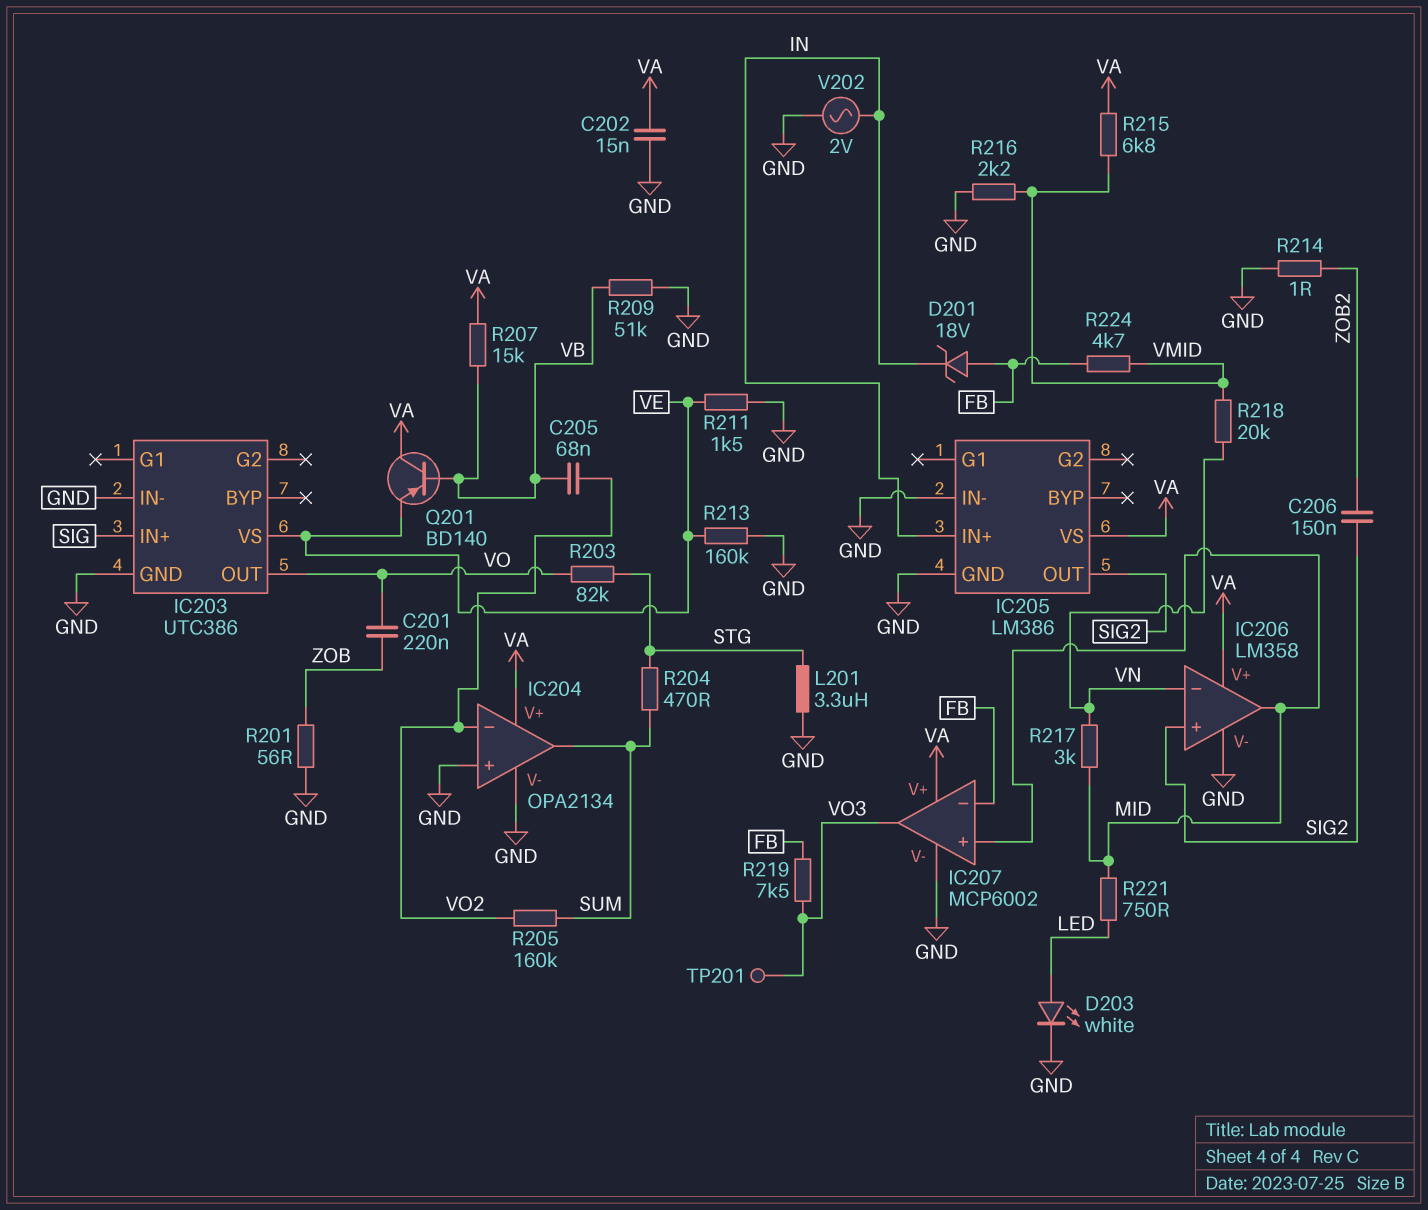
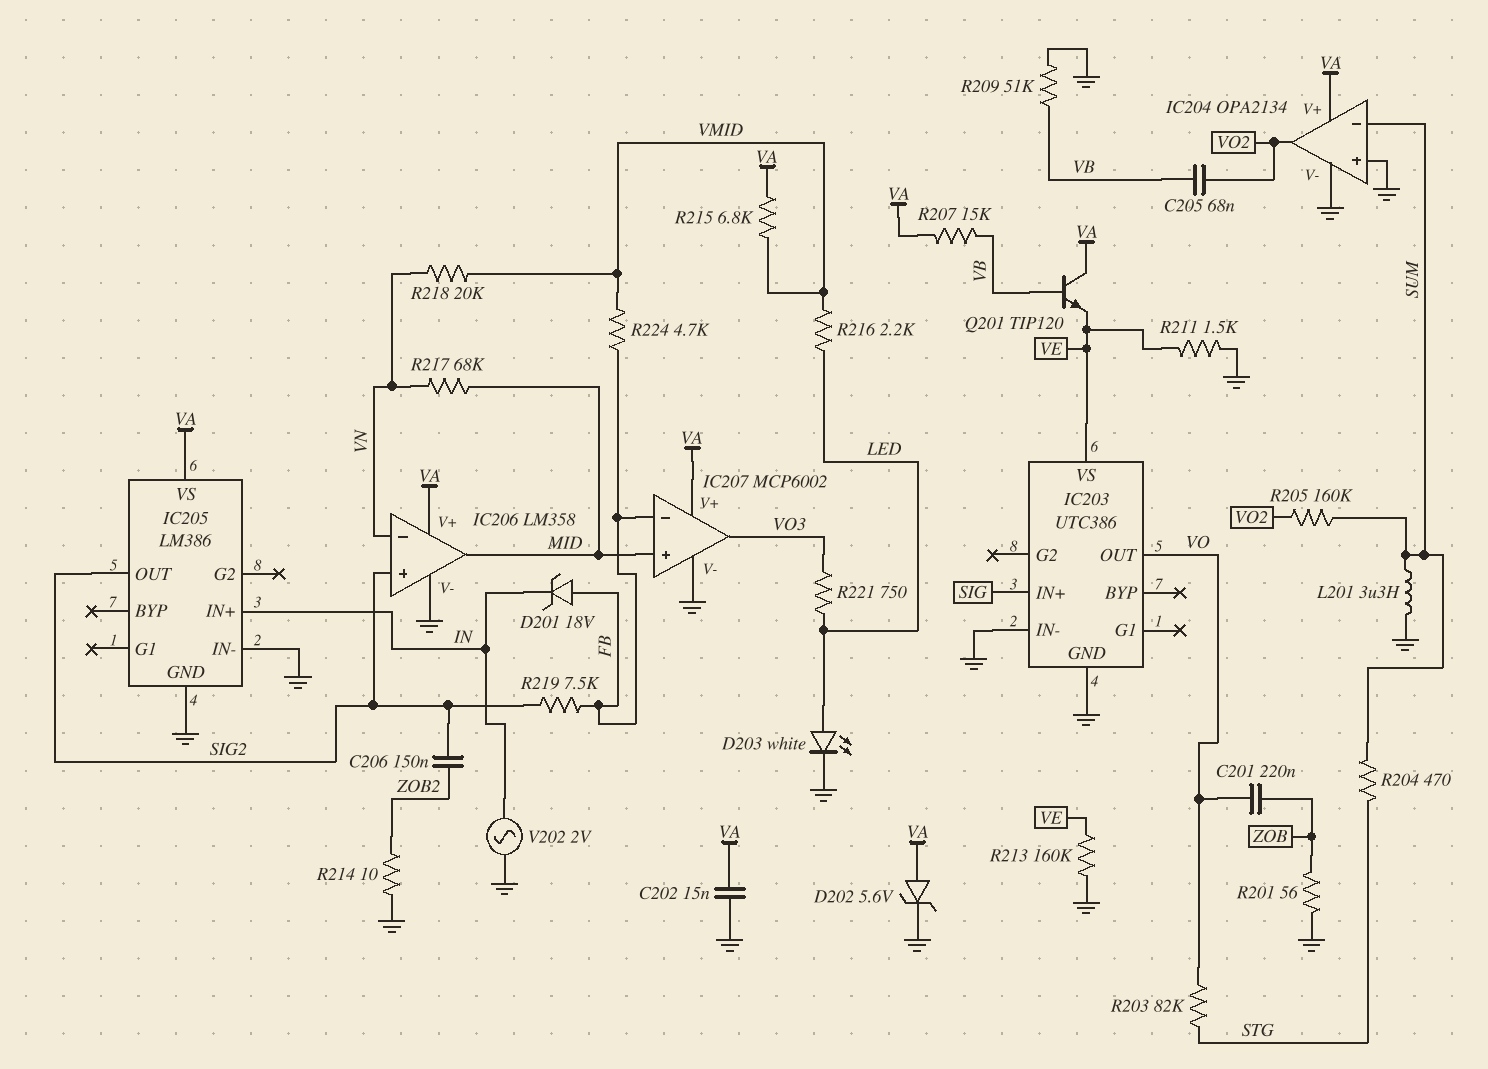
D202: none -> zener 5.6V (A VA, K GND)
IC204 pin in-: VO2 -> SUM
IC204 pin out: SUM -> VO2
L201: 3.3uH (GND, STG) -> 3.3uH (GND, SUM)
Q201: PNP BD140 (B VB, C VA, E VE) -> NPN TIP120 (B VB, C VA, E VE)
R214: 1 (GND, ZOB2) -> 10 (GND, ZOB2)
R216: 2.2k (GND, VMID) -> 2.2k (LED, VMID)
R217: 3k (MID, VN) -> 68k (MID, VN)
R219: 7.5k (FB, VO3) -> 7.5k (FB, SIG2)
R221: 750 (LED, MID) -> 750 (LED, VO3)
TP201: test point (VO3) -> none

